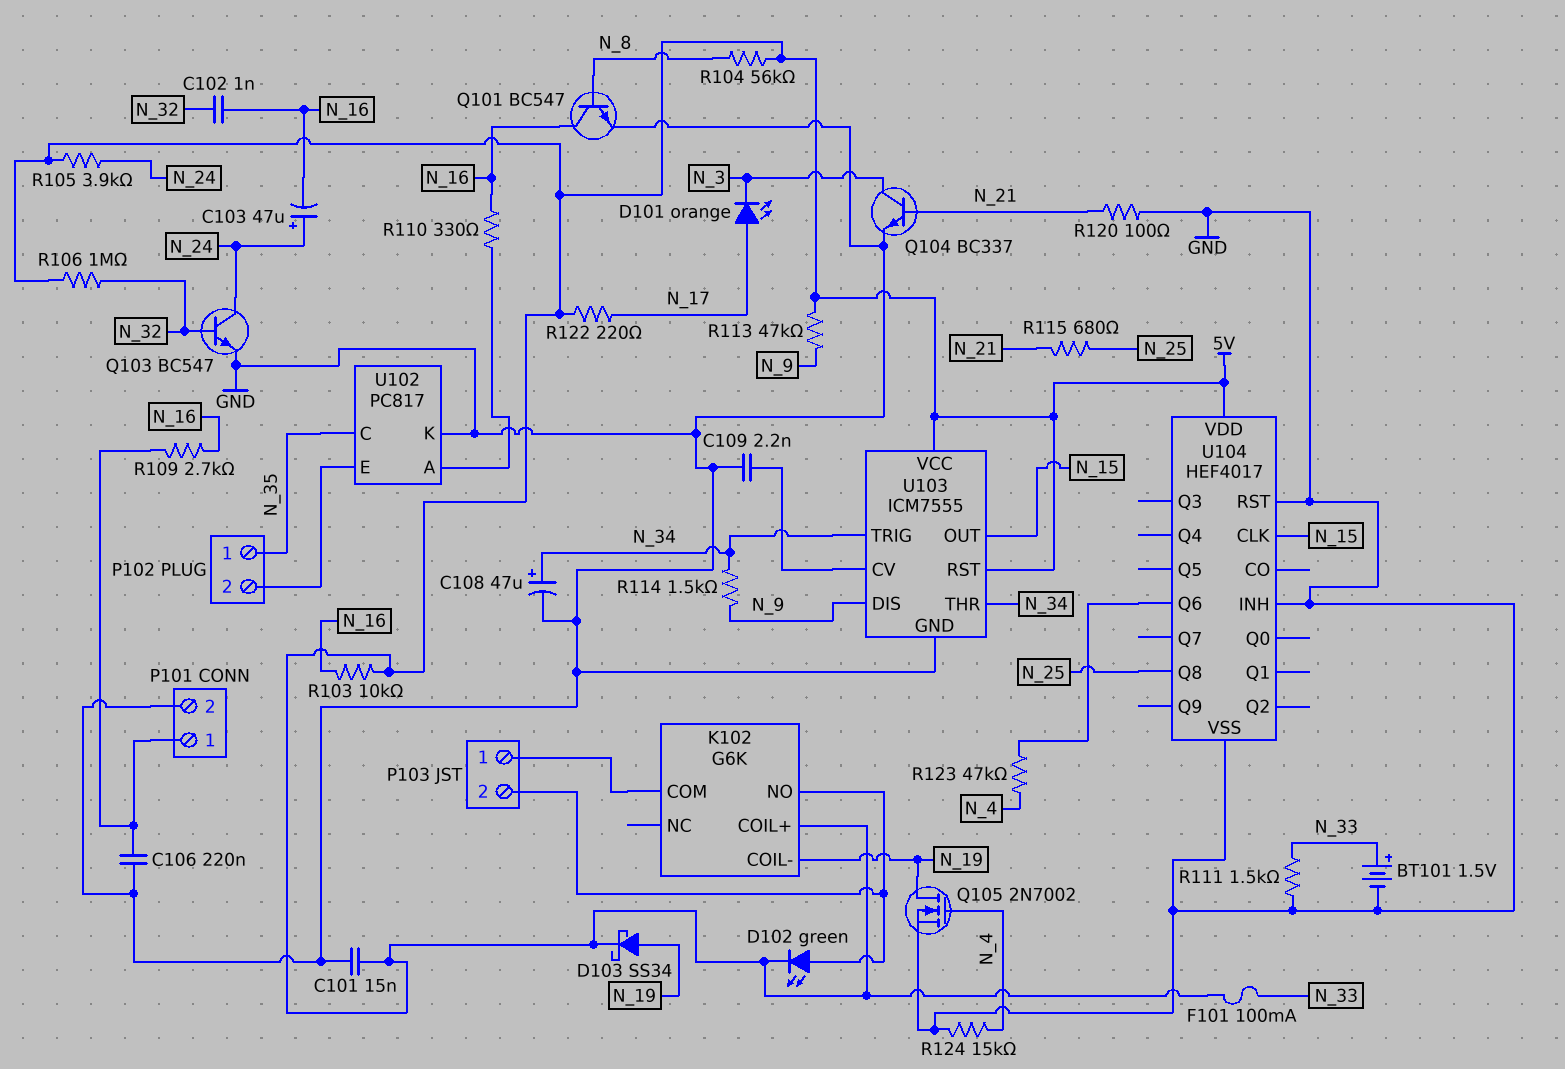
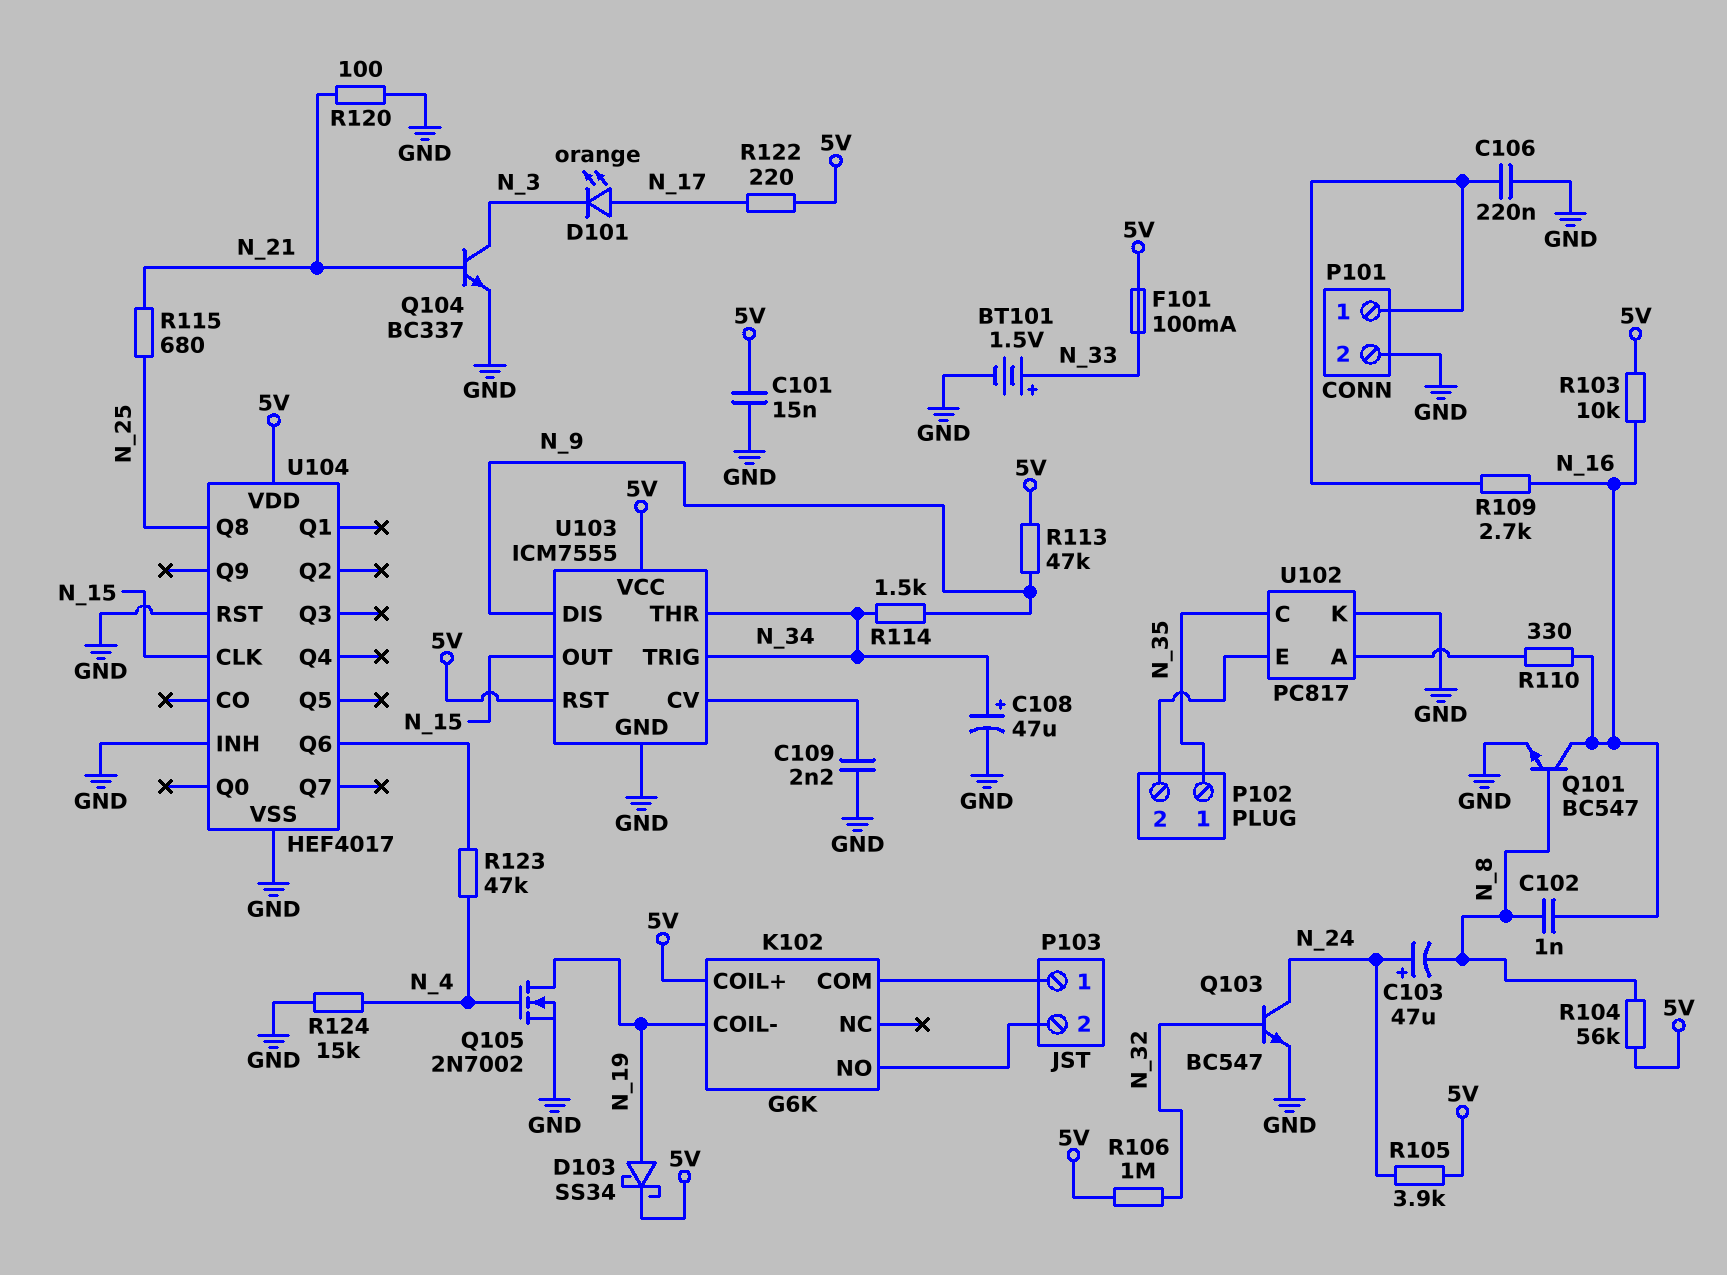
C102: 1nF (N_16, N_32) -> 1nF (N_8, N_16)
C103: 47uF (plus N_24, minus N_16) -> 47uF (plus N_24, minus N_8)
D102: LED green (A K102/NO, K 5V) -> none
R111: 1.5k (GND, N_33) -> none

